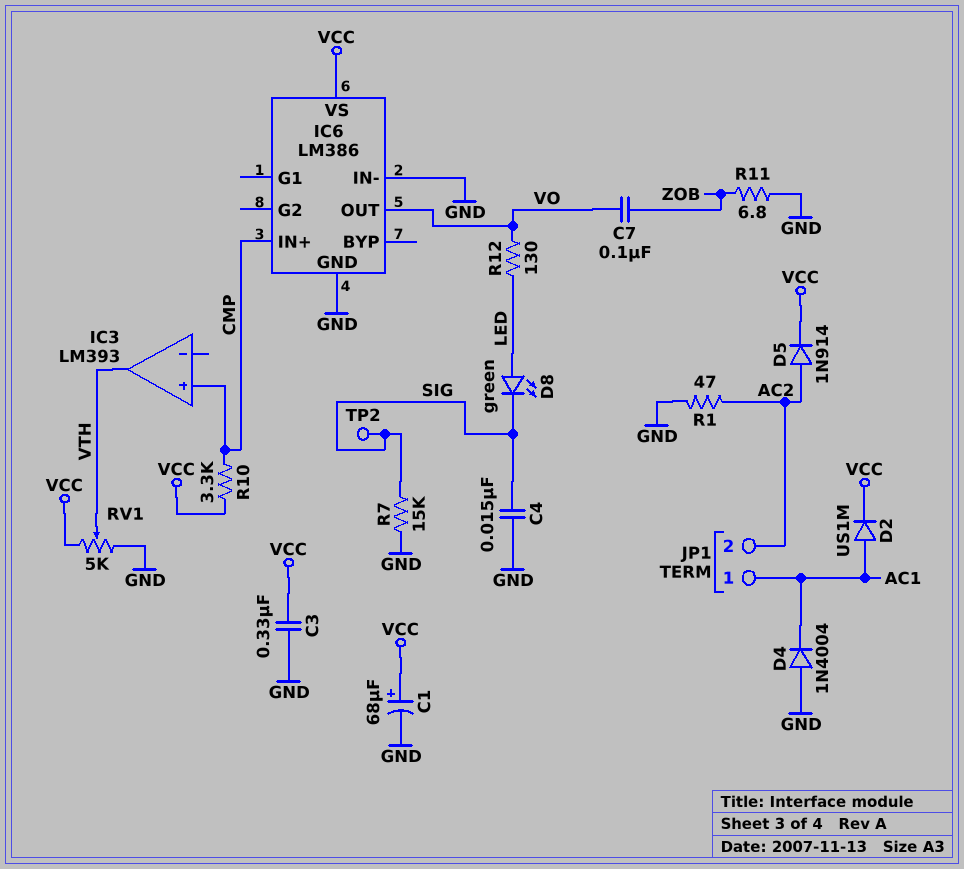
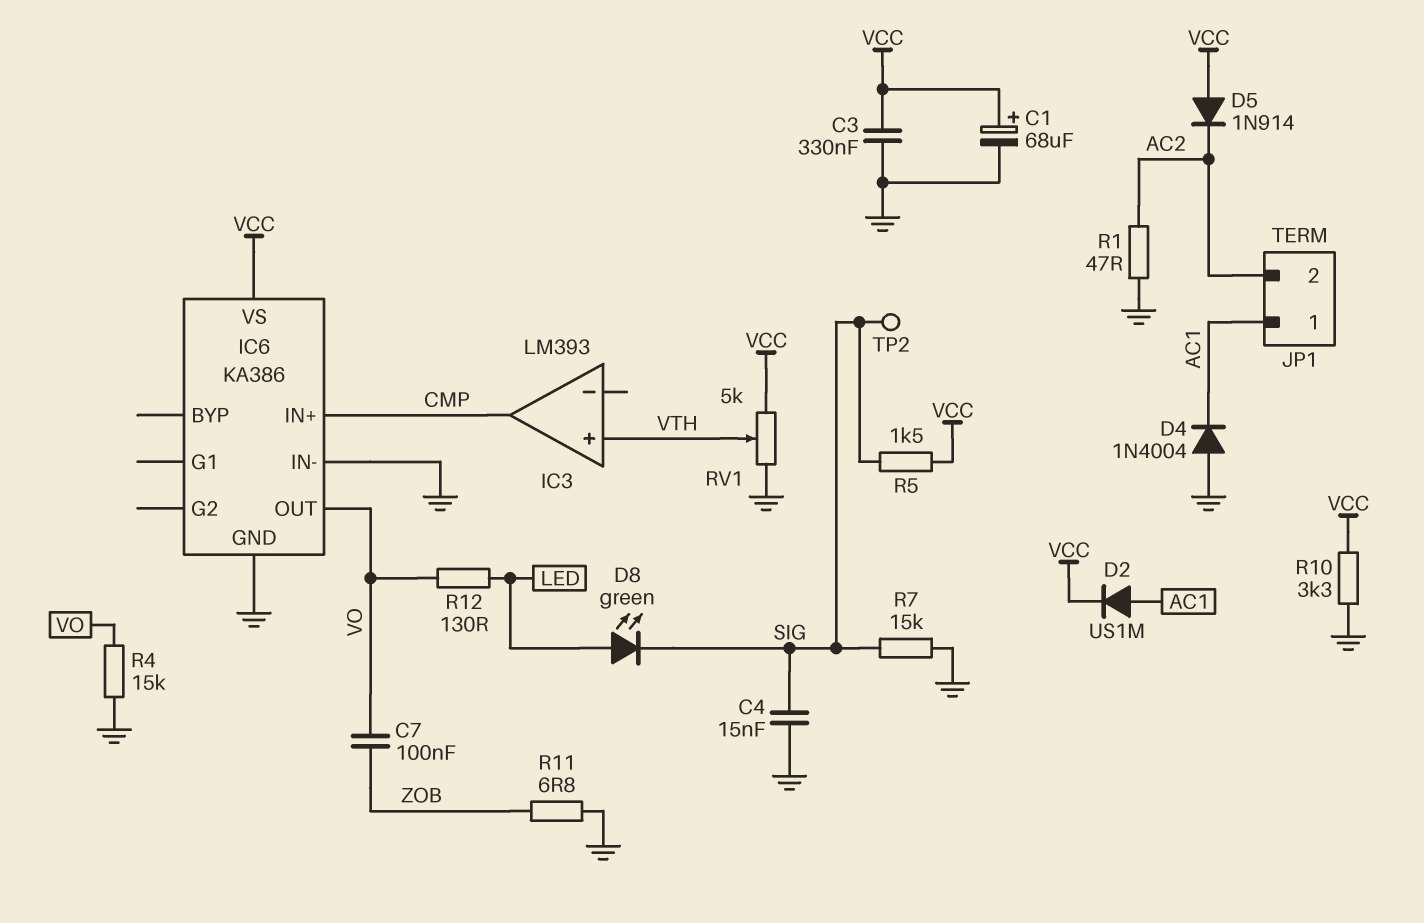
D5: diode 1N914 (A AC2, K VCC) -> diode 1N914 (A VCC, K AC2)
IC3 pin in+: CMP -> VTH
IC3 pin out: VTH -> CMP
IC6: LM386 -> KA386
R4: none -> 15k (GND, VO)
R5: none -> 1.5k (SIG, VCC)
R10: 3.3k (CMP, VCC) -> 3.3k (GND, VCC)

